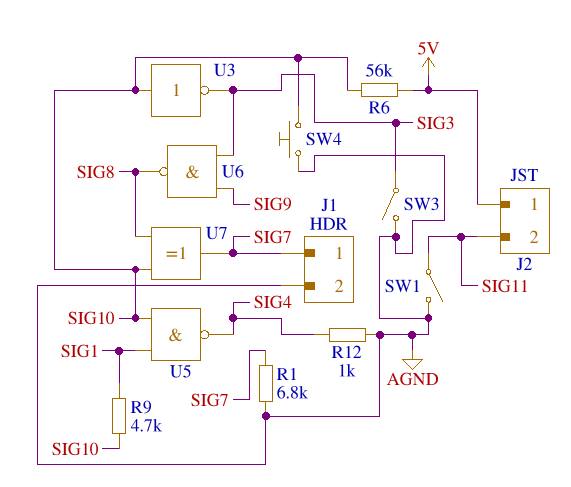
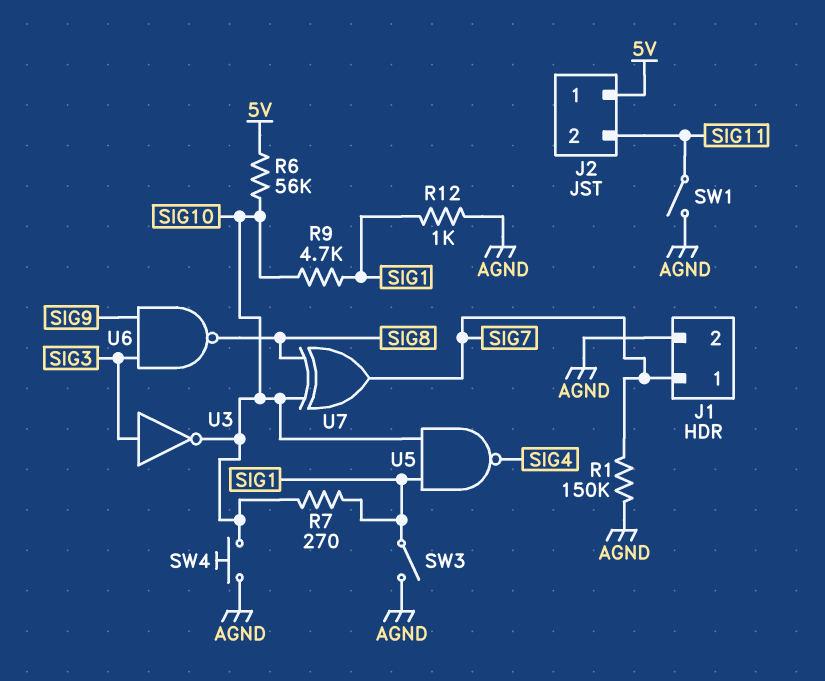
R1: 6.8k (AGND, SIG7) -> 150k (AGND, SIG7)
R7: none -> 270 (SIG1, SIG10)
R12: 1k (AGND, SIG4) -> 1k (AGND, SIG1)
SW3: switch (AGND, SIG3) -> switch (AGND, SIG1)
U3: NOT (in SIG10, out SIG3) -> NOT (in SIG3, out SIG10)

